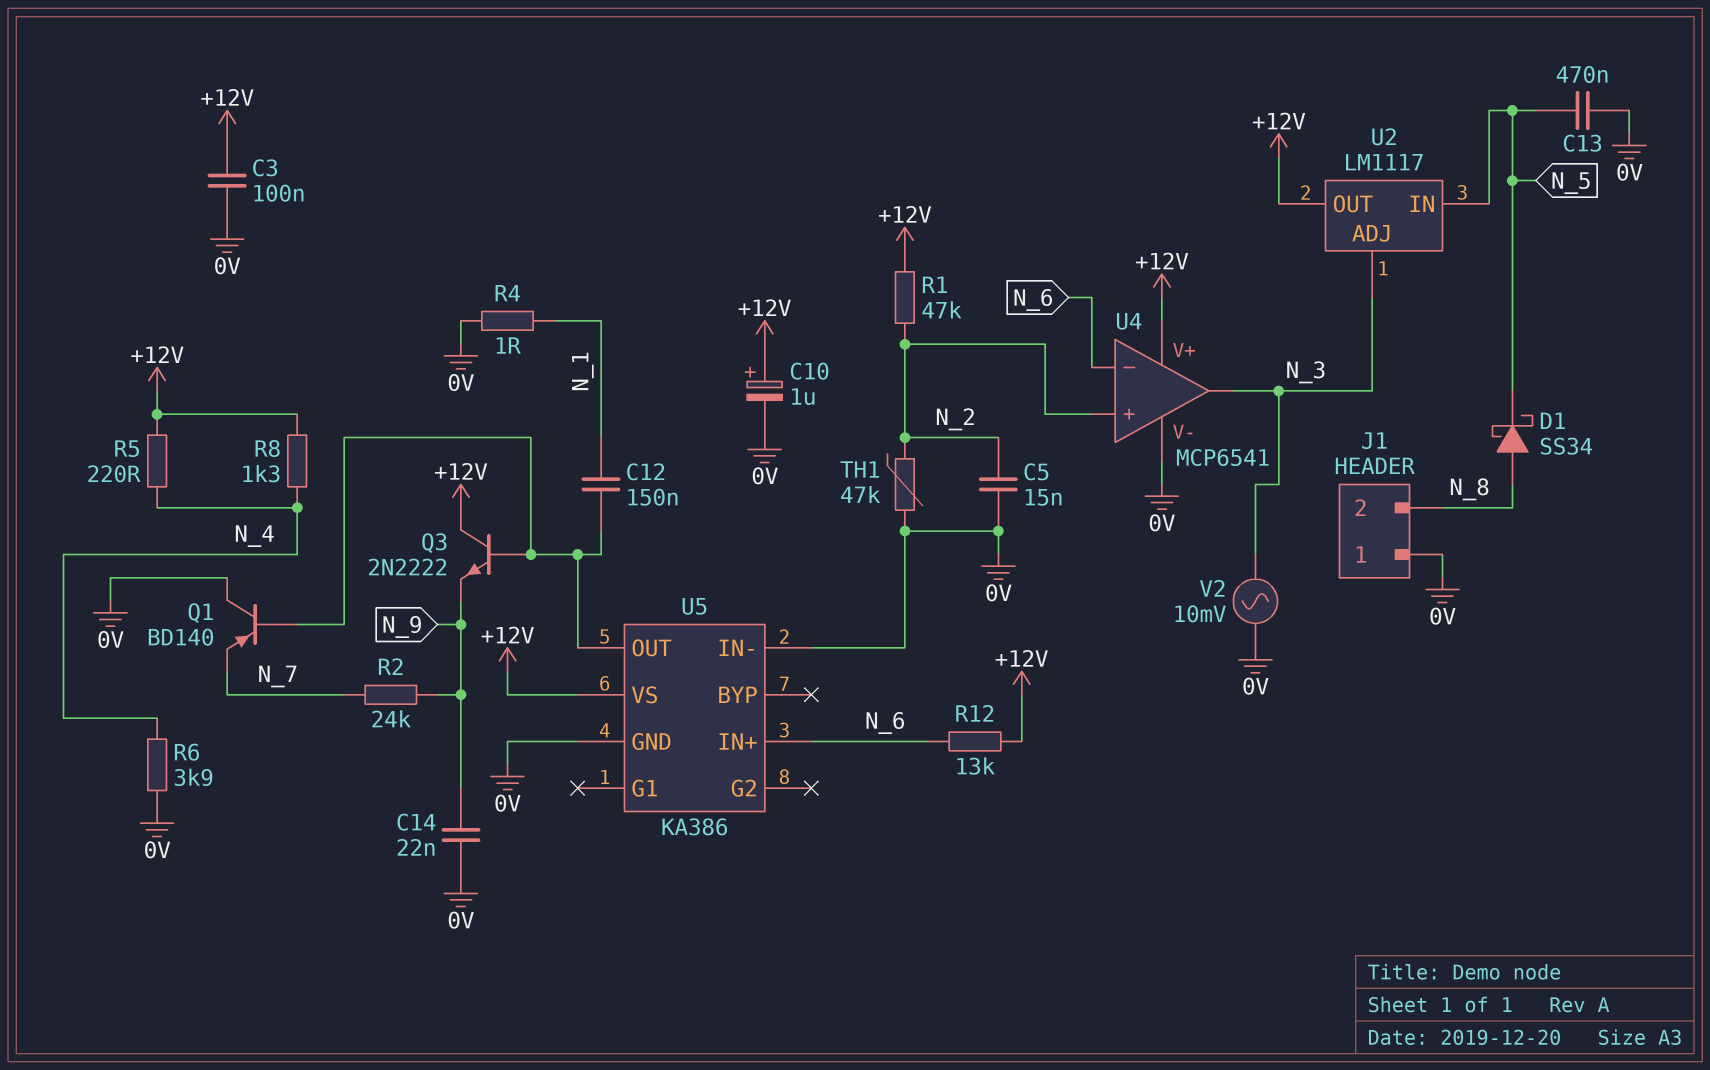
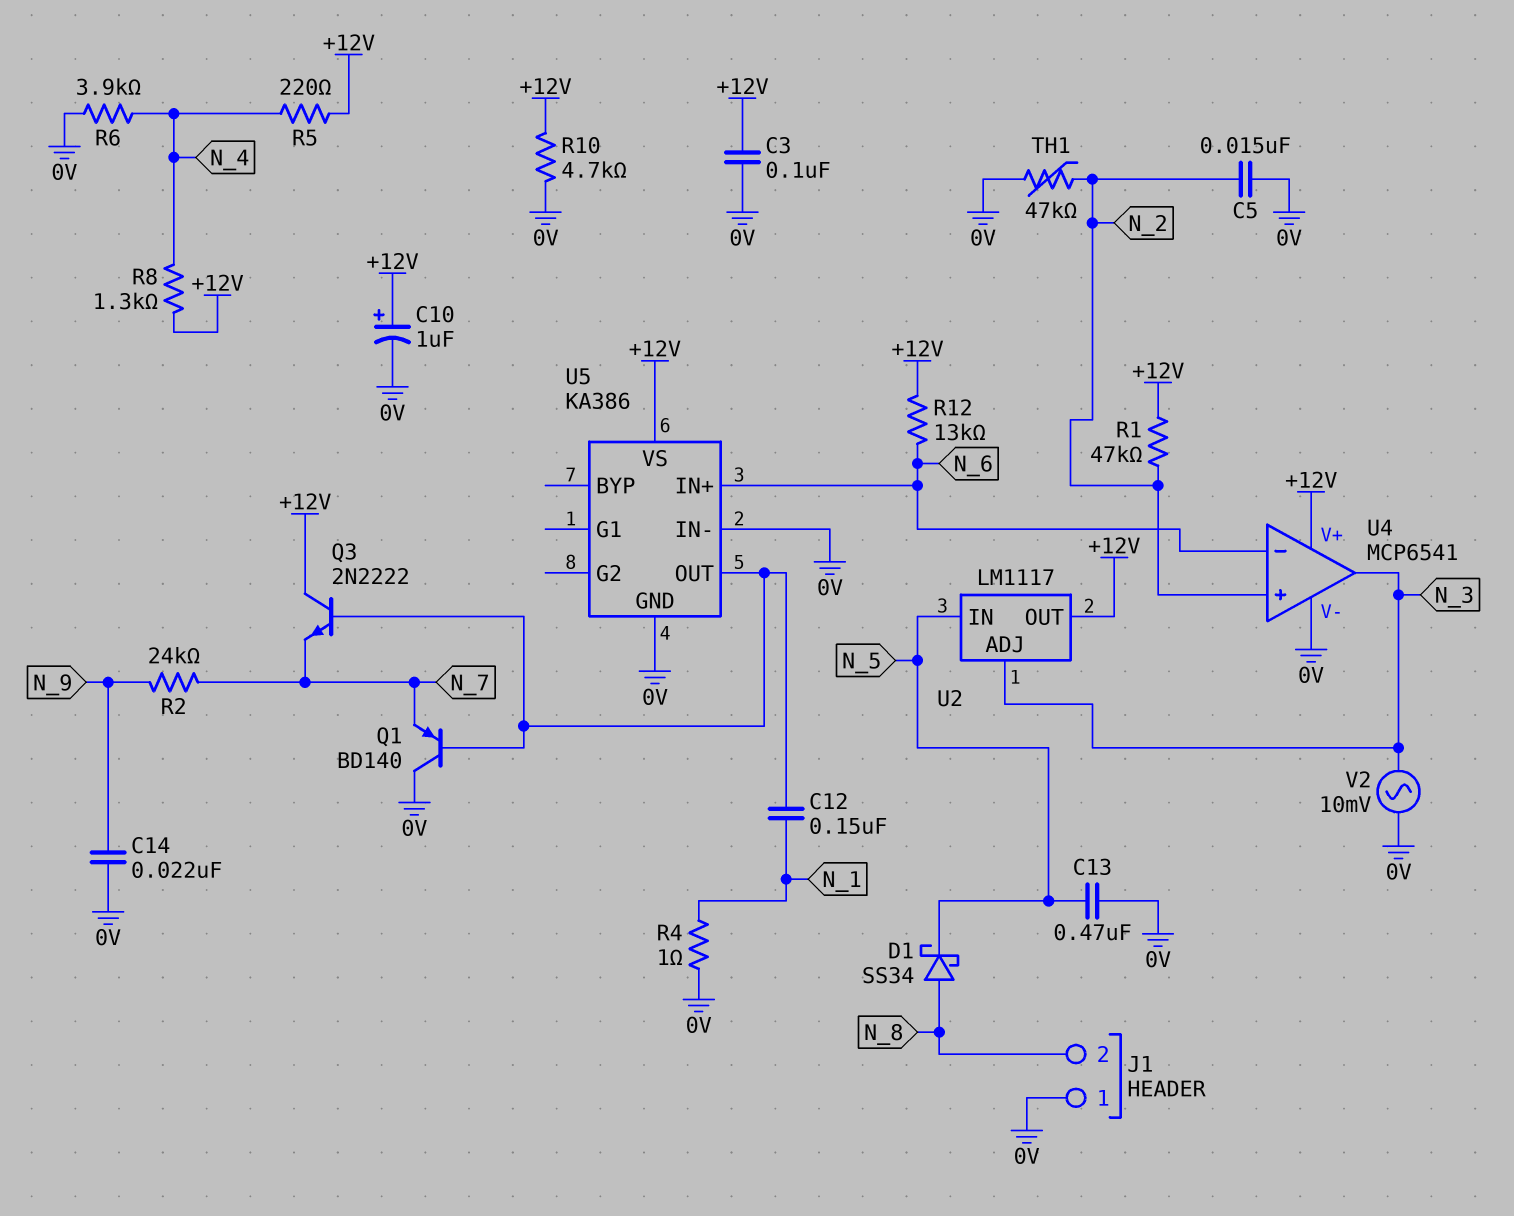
Q3: NPN 2N2222 (B U5/OUT, C +12V, E N_9) -> NPN 2N2222 (B U5/OUT, C +12V, E N_7)
R10: none -> 4.7k (+12V, 0V)

